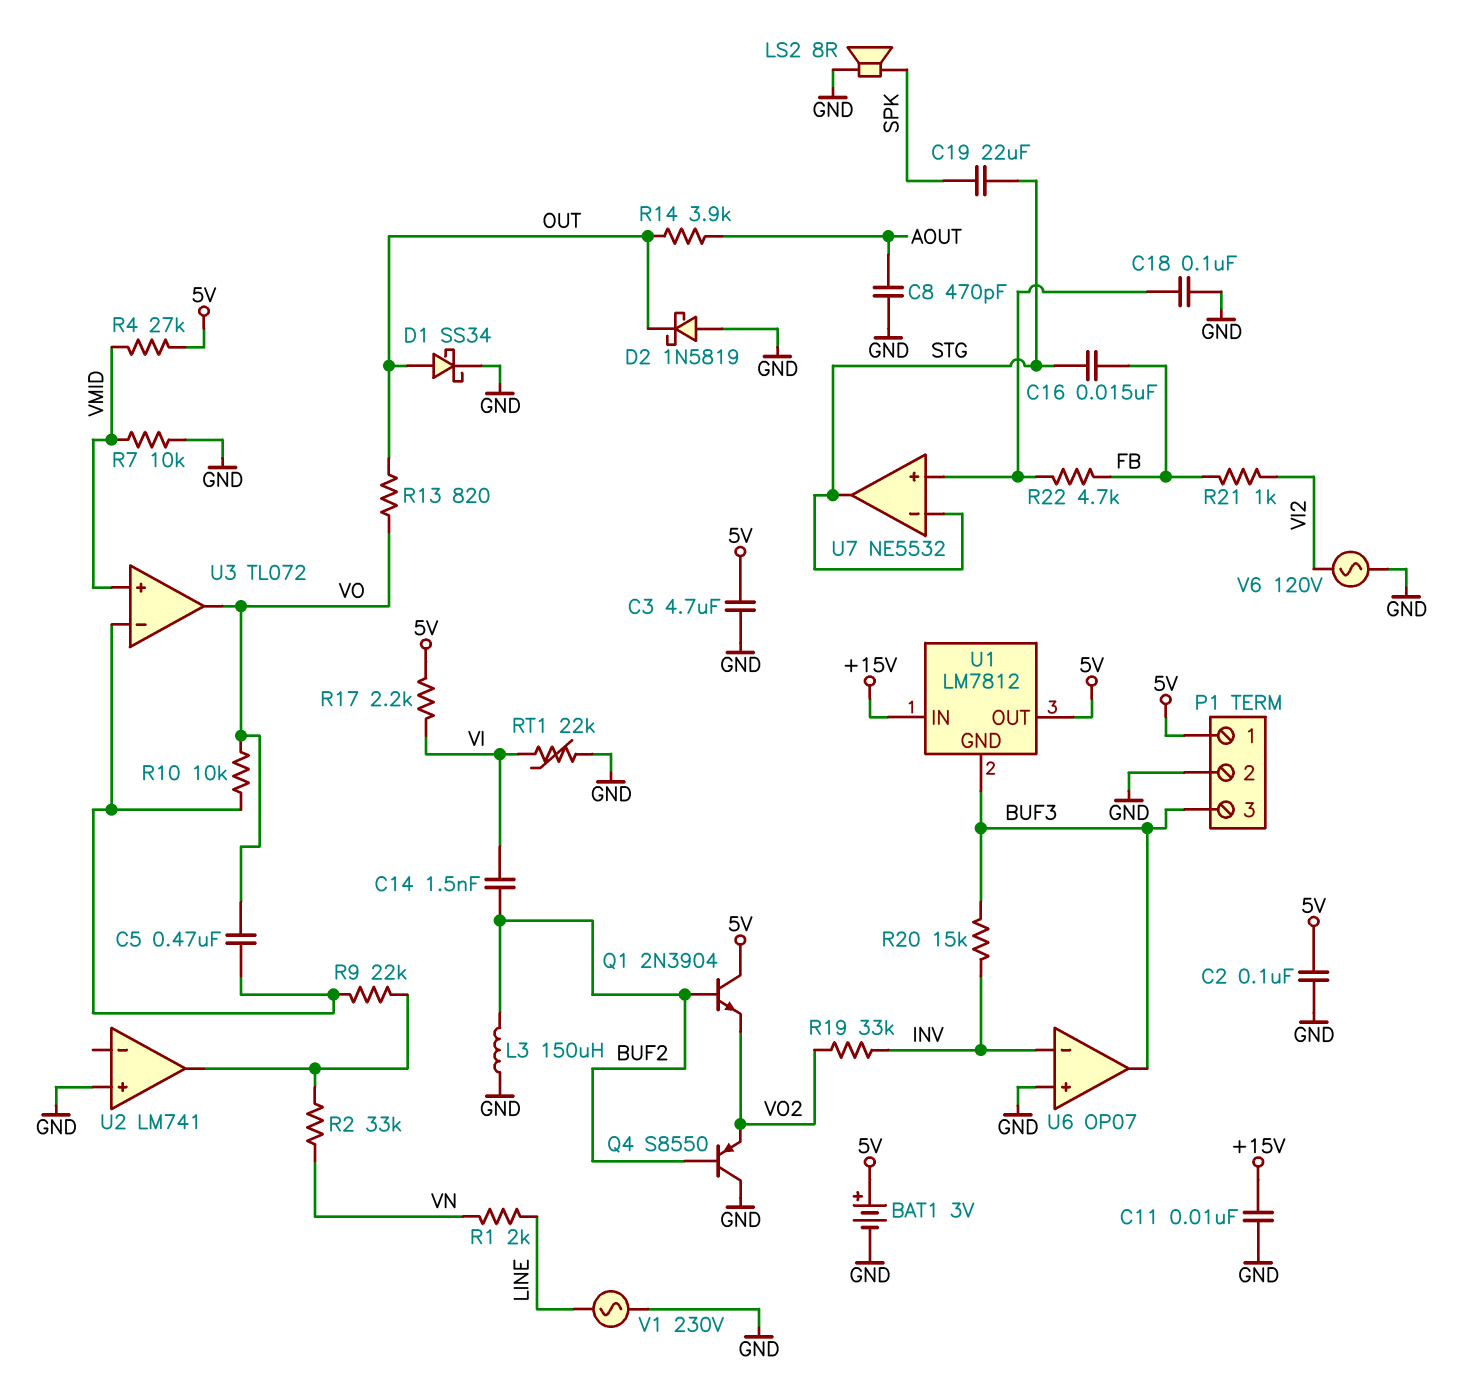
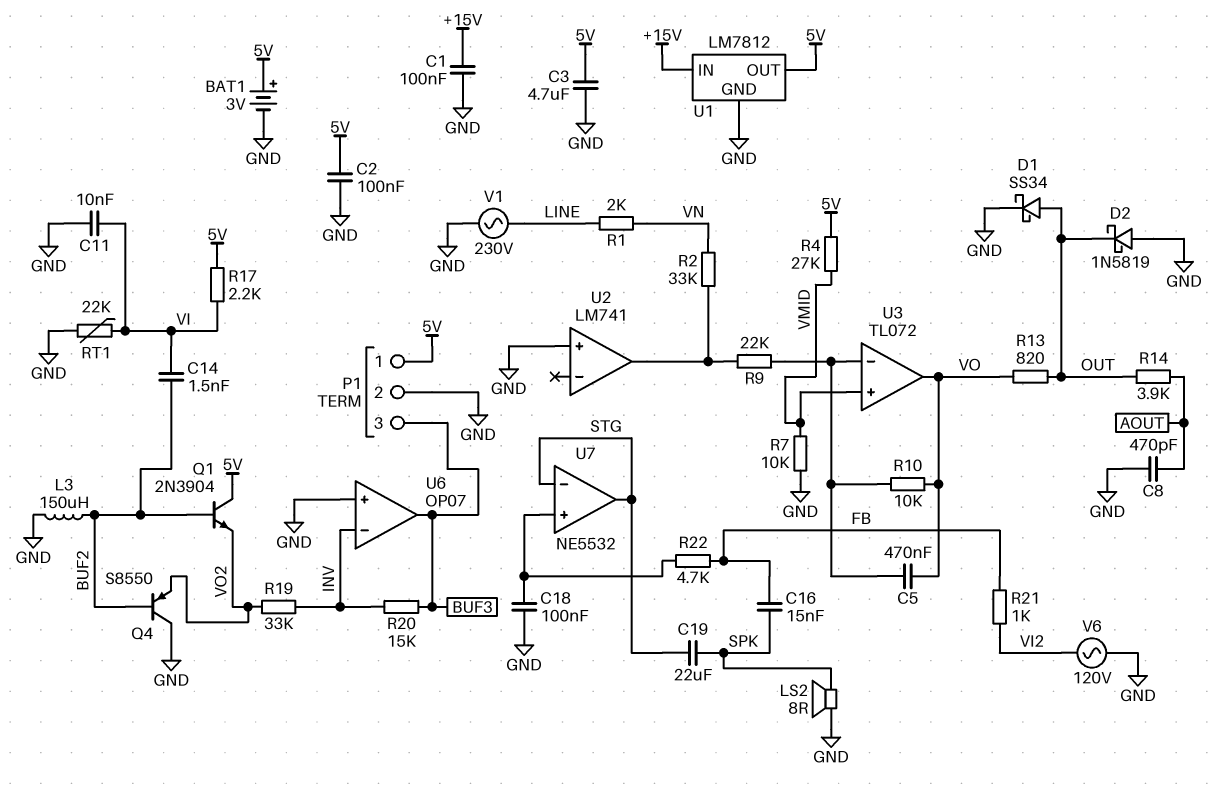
C1: none -> 100nF (+15V, GND)
C11: 10nF (+15V, GND) -> 10nF (GND, VI)
C16: 15nF (FB, STG) -> 15nF (FB, SPK)
U1 pin GND: BUF3 -> GND

